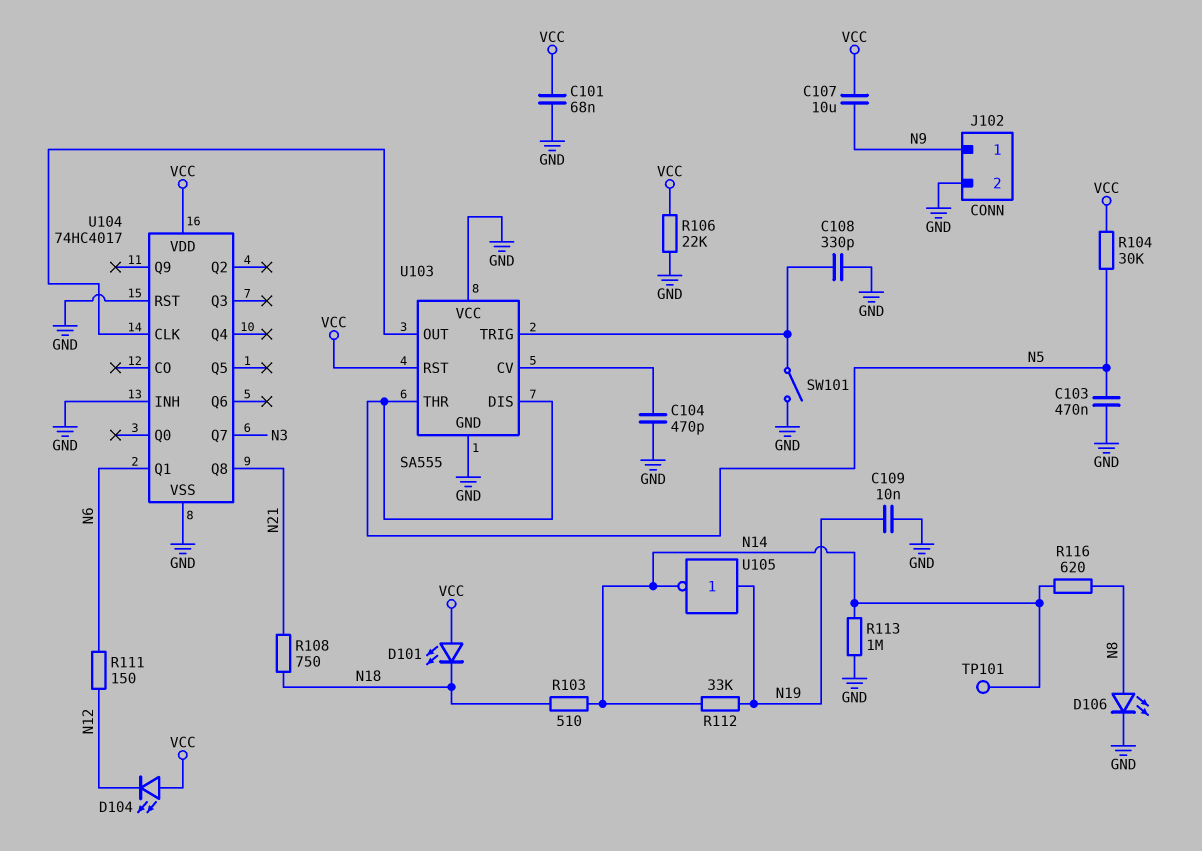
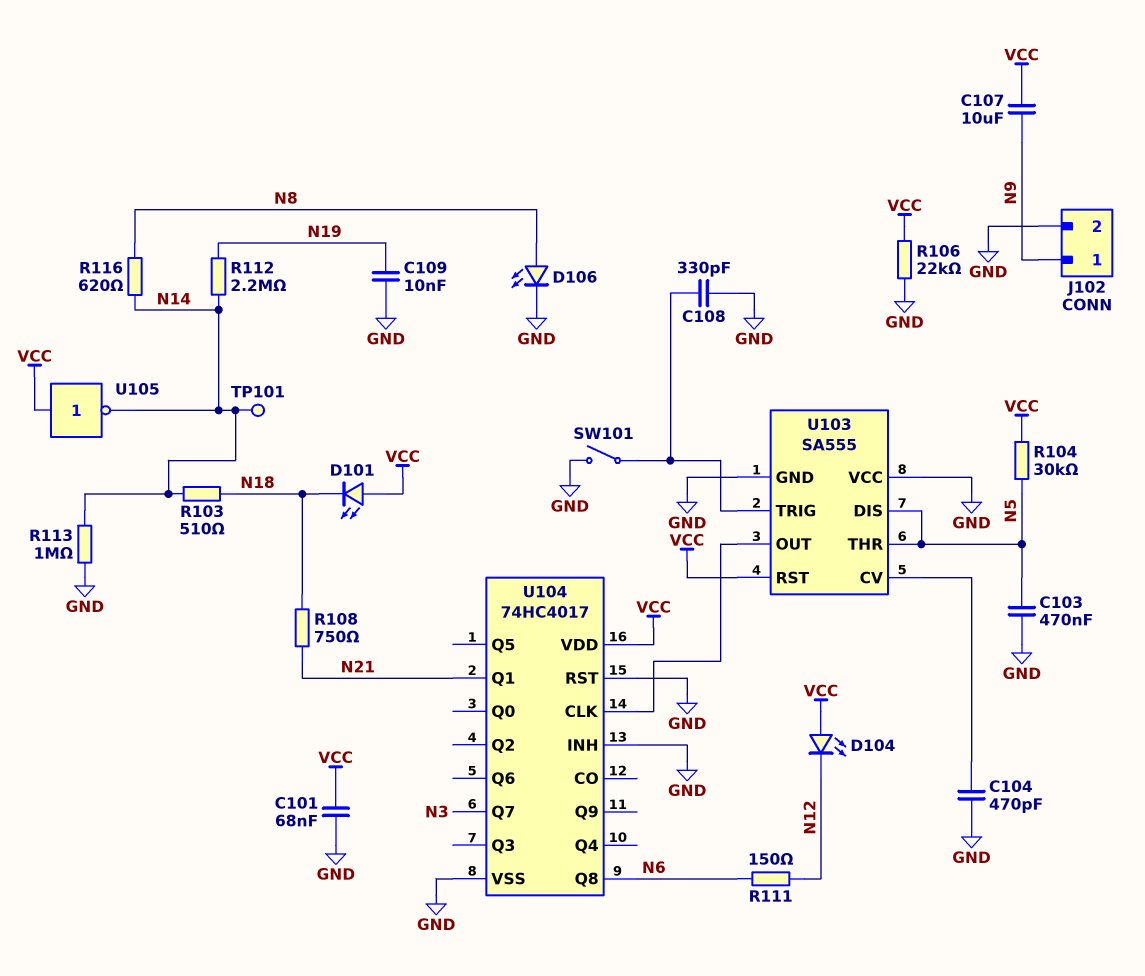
R112: 33k (N14, N19) -> 2.2M (N14, N19)
U104 pin Q1: N6 -> N21
U104 pin Q8: N21 -> N6
U105: NOT (in N19, out N14) -> NOT (in VCC, out N14)

